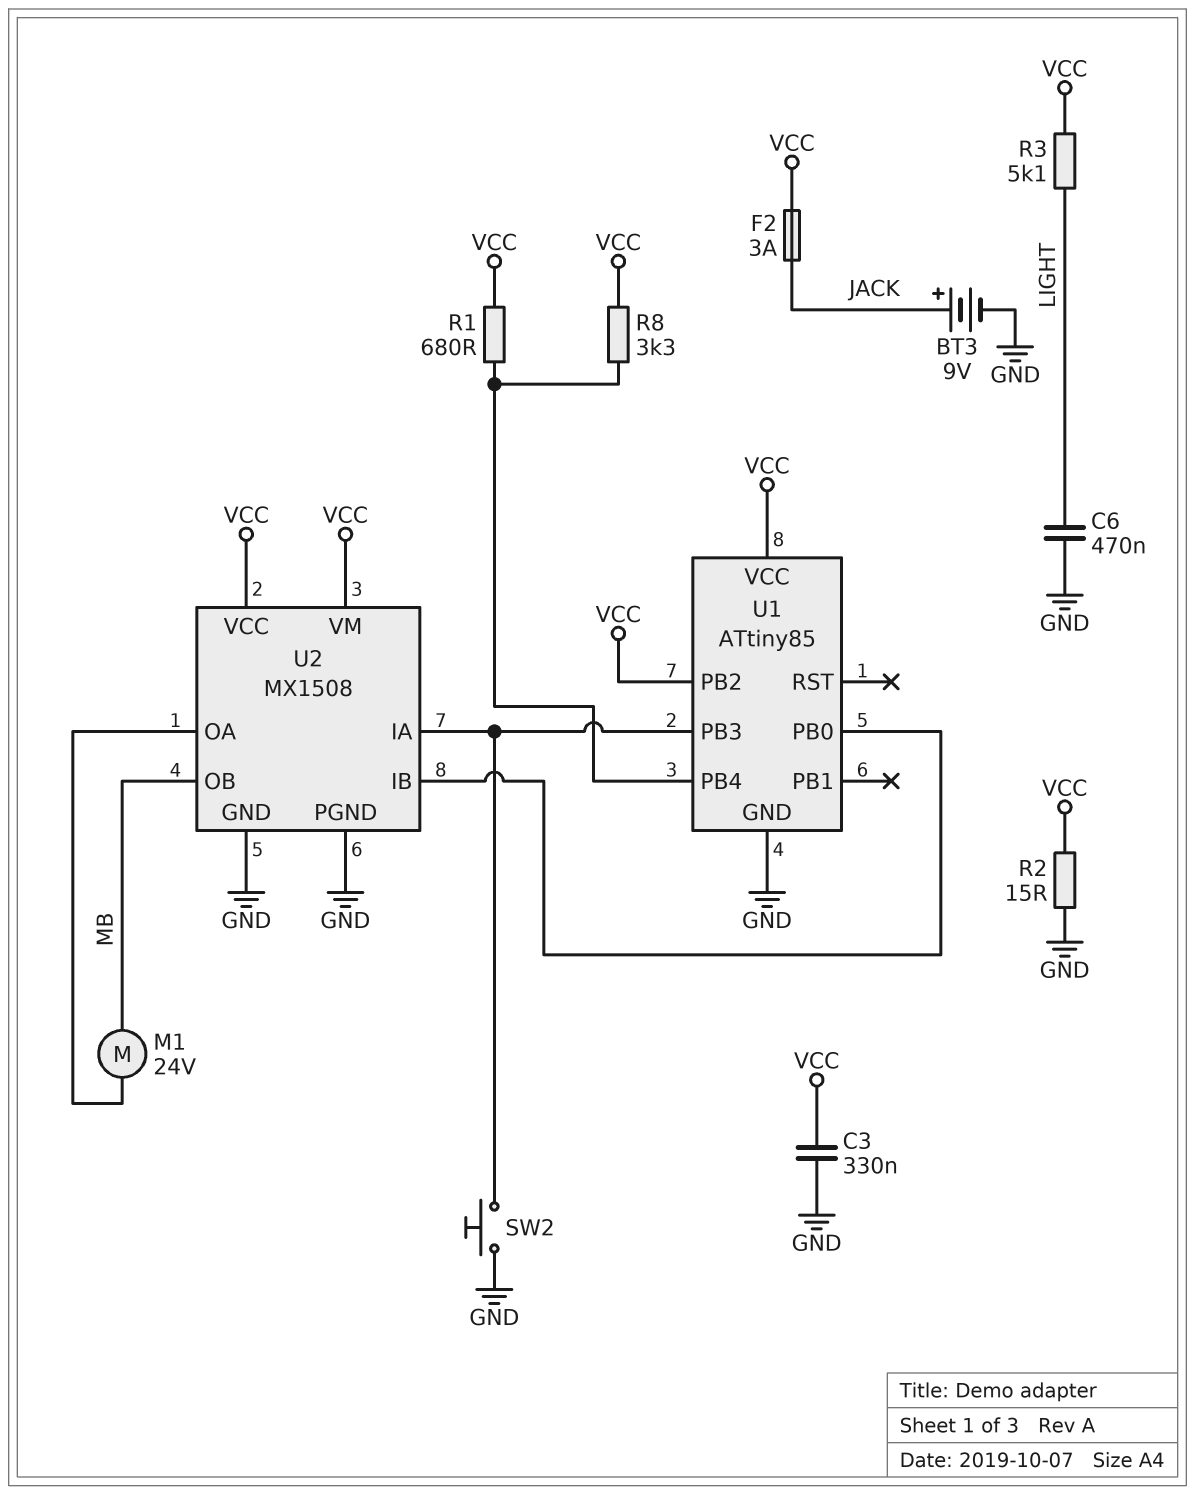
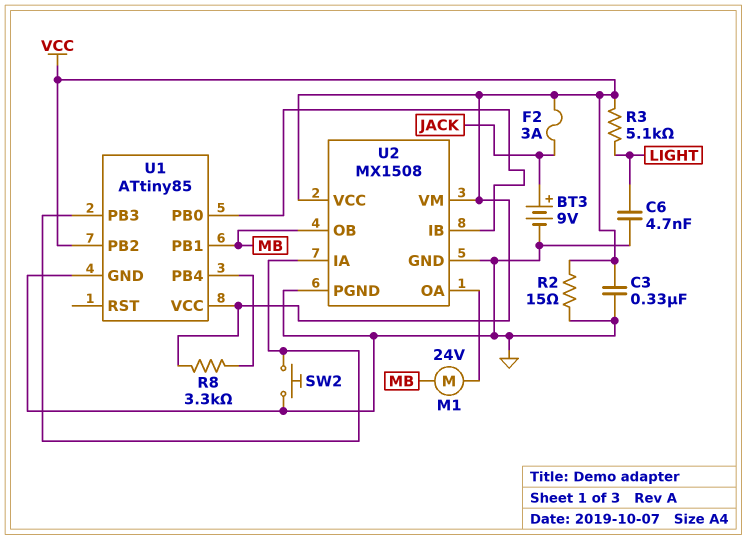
C6: 470nF (GND, LIGHT) -> 4.7nF (GND, LIGHT)
R1: 680 (U1/PB4, VCC) -> none
U1 pin PB1: none -> MB

